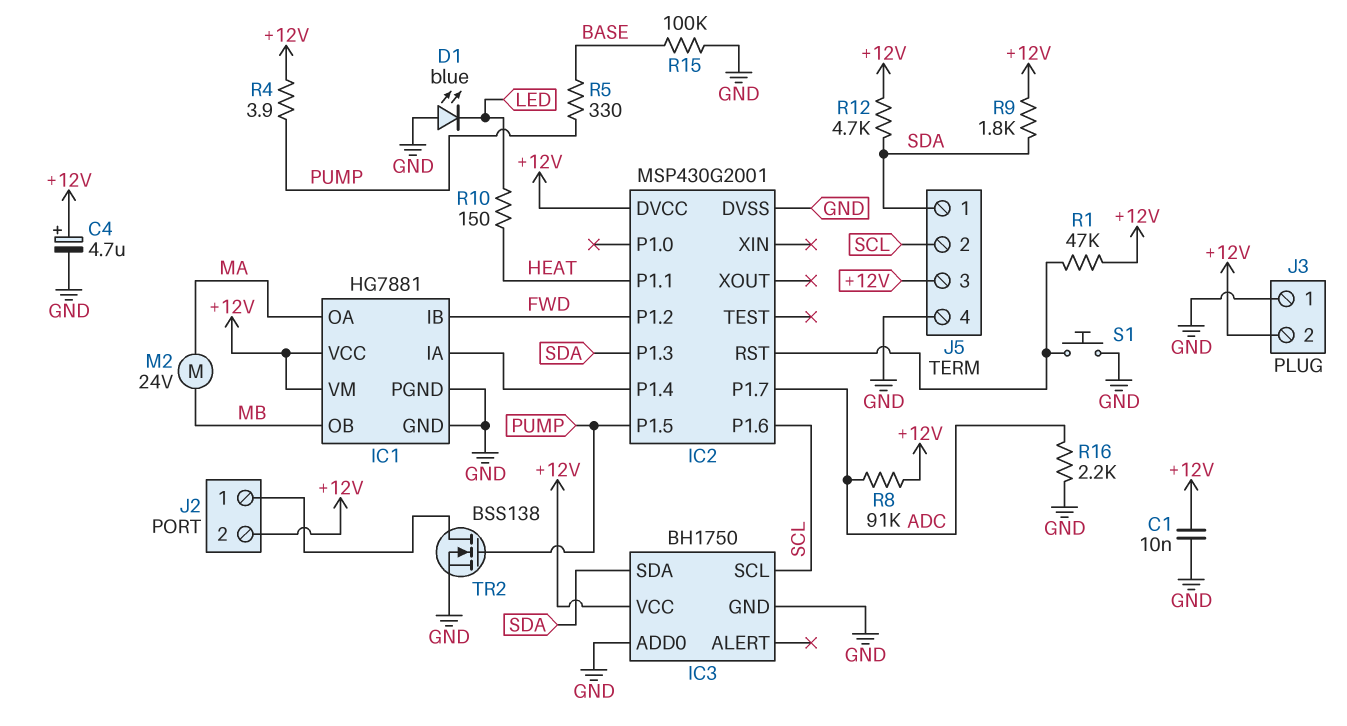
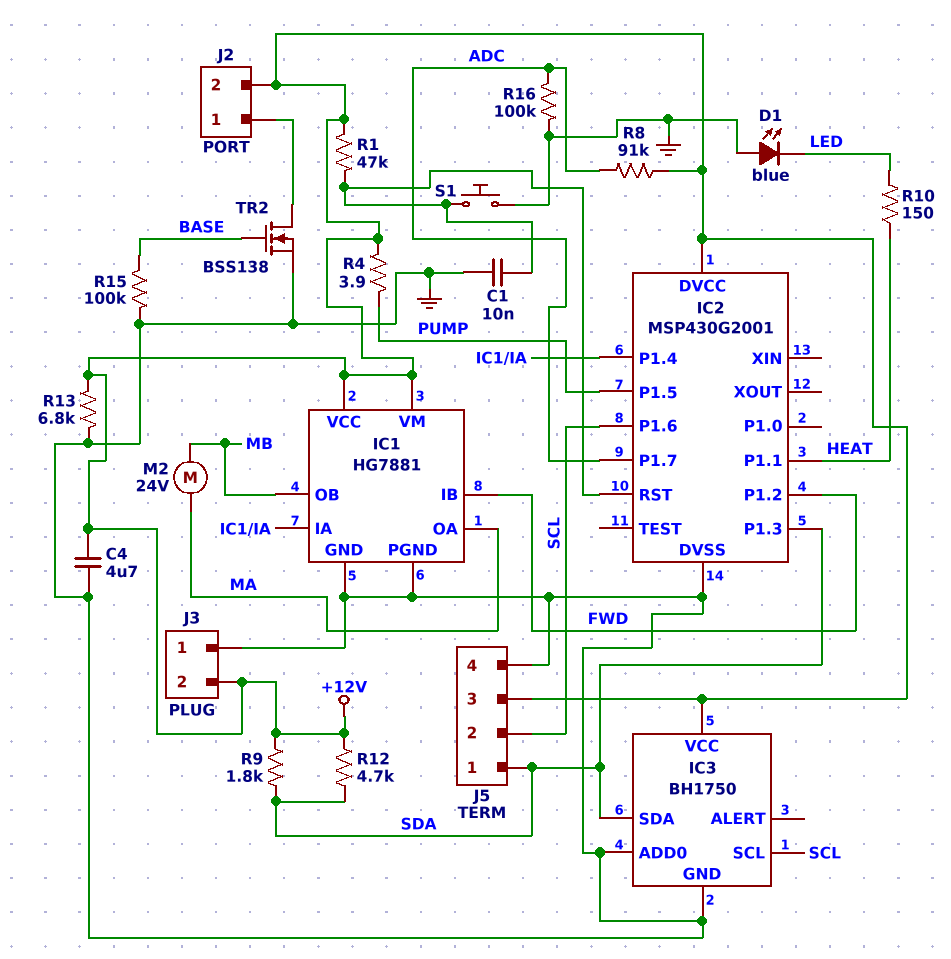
C1: 10nF (+12V, GND) -> 10nF (GND, IC2/RST)
C4: 4.7uF (plus +12V, minus GND) -> 4.7uF (+12V, GND)
R5: 330 (BASE, PUMP) -> none
R13: none -> 6.8k (+12V, GND)
R16: 2.2k (ADC, GND) -> 100k (ADC, GND)
TR2: NMOS BSS138 (G PUMP, D J2/1, S GND) -> NMOS BSS138 (G BASE, D J2/1, S GND)

